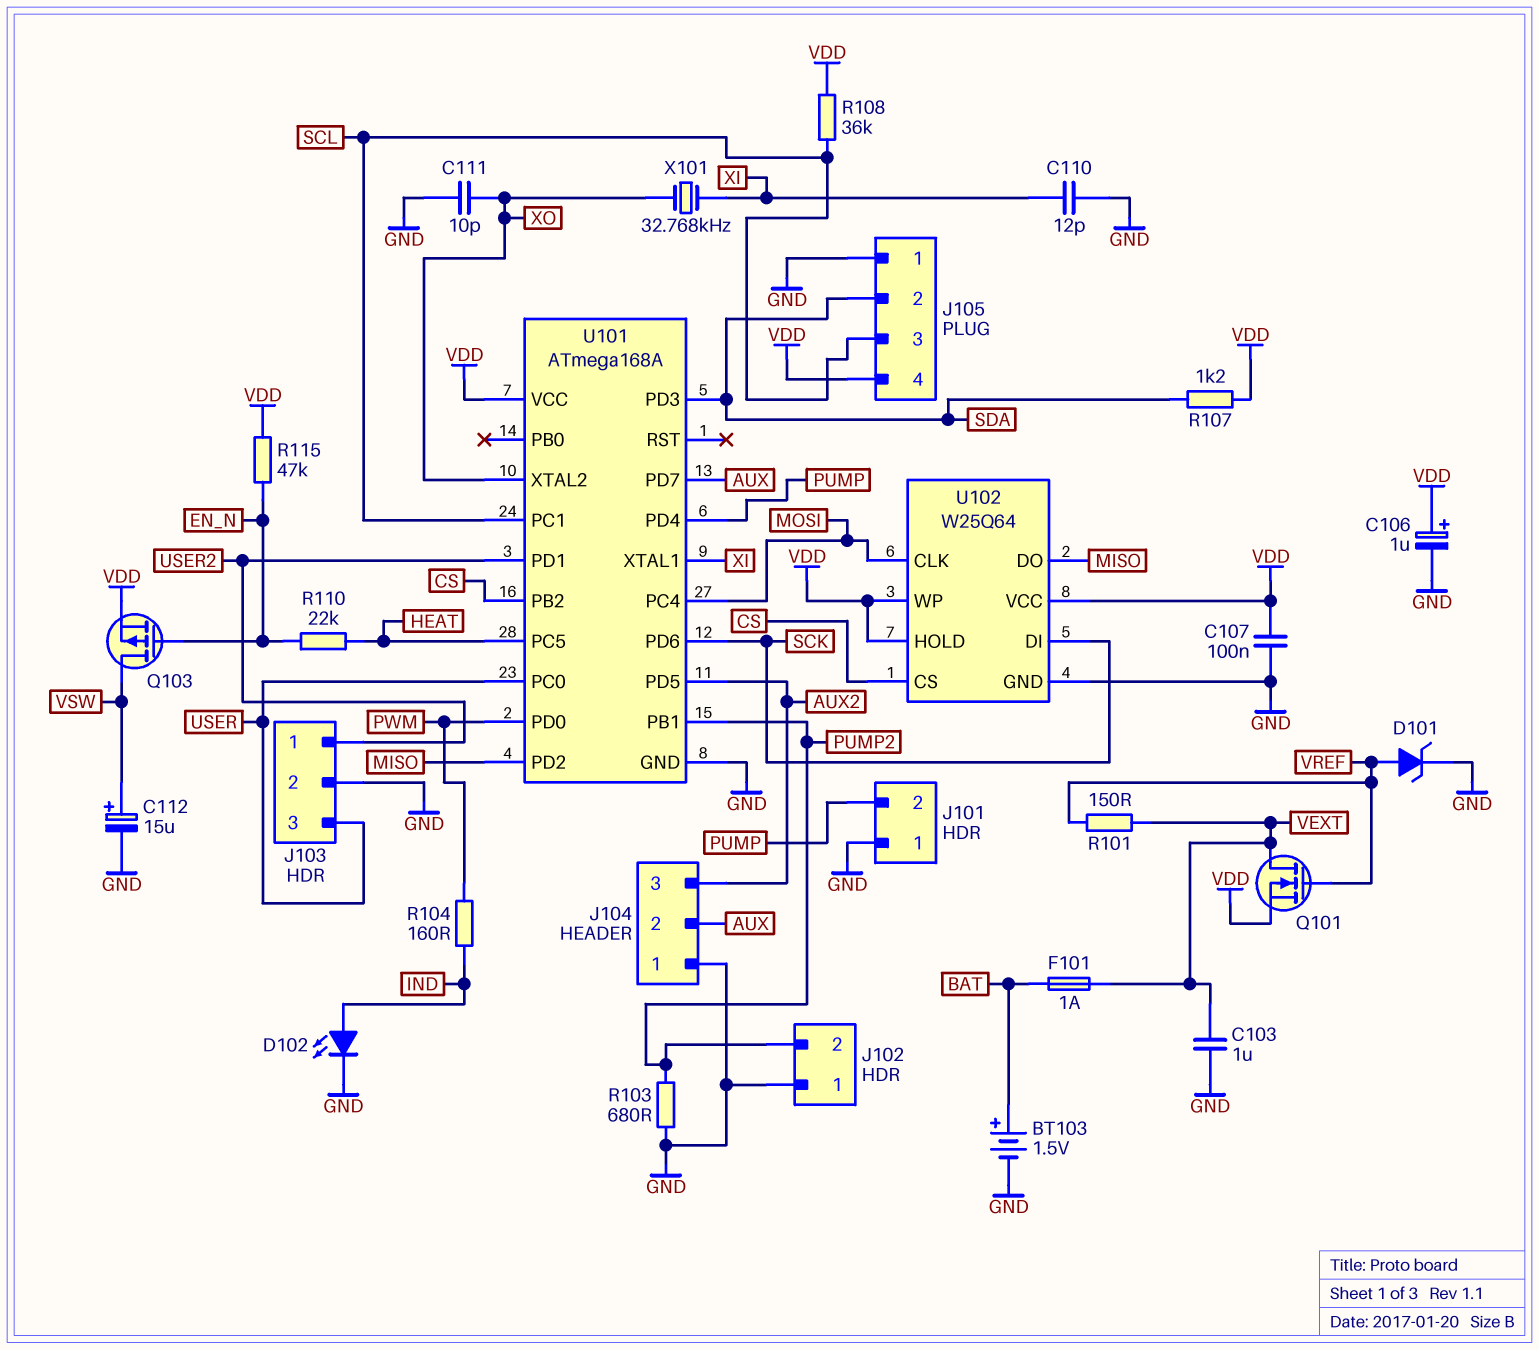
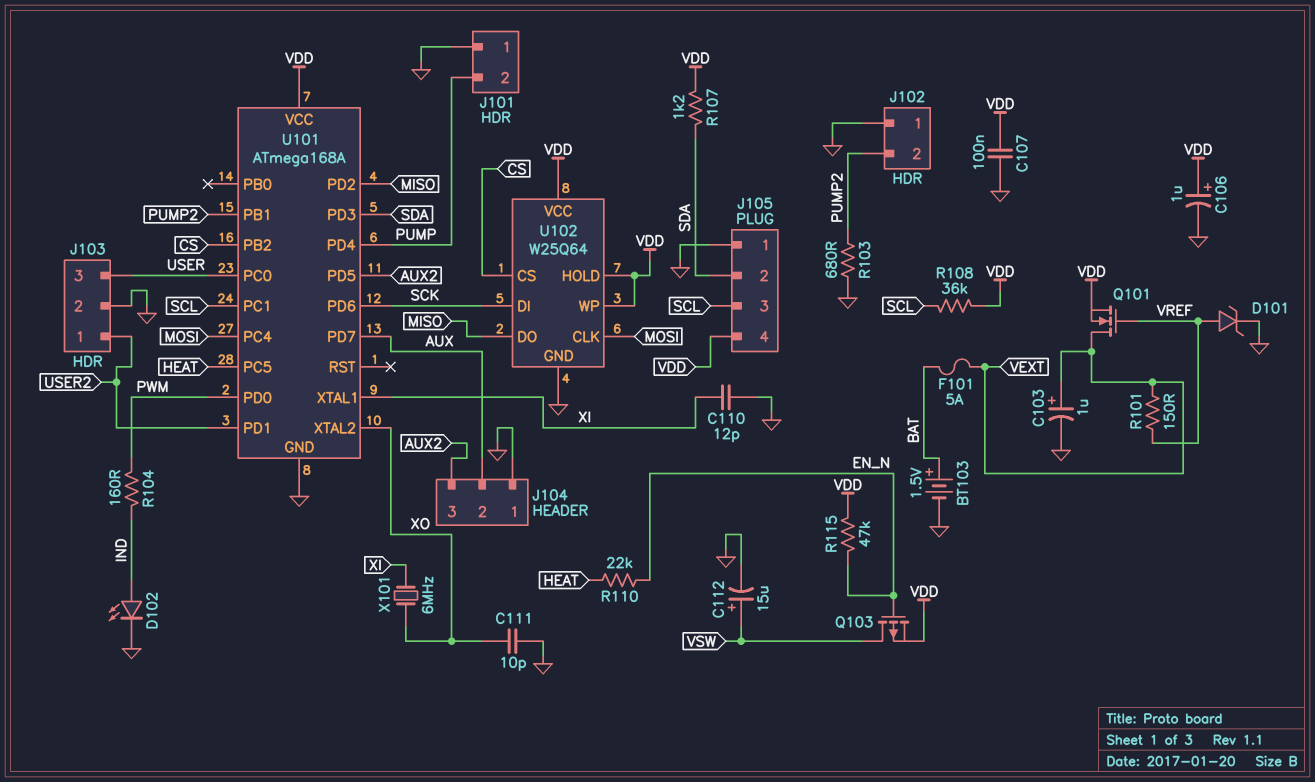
C103: 1uF (GND, VEXT) -> 1uF (plus VEXT, minus GND)
F101: 1A (BAT, VEXT) -> 5A (BAT, VEXT)
X101: 32.768kHz (XI, XO) -> 6MHz (XI, XO)

